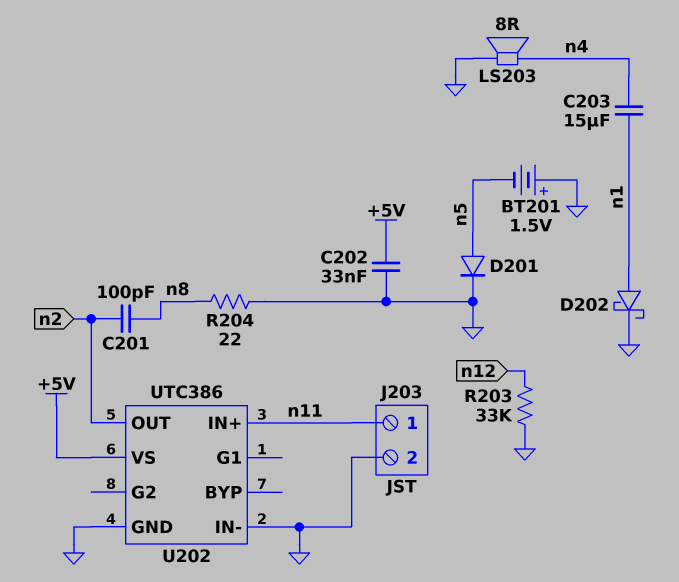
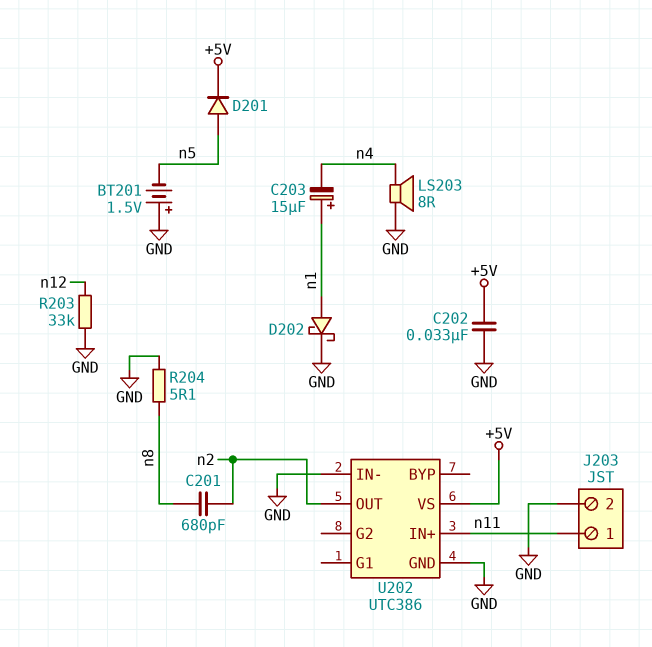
C201: 100pF (n2, n8) -> 680pF (n2, n8)
C203: 15uF (n1, n4) -> 15uF (plus n1, minus n4)
D201: diode (A n5, K GND) -> diode (A n5, K +5V)
R204: 22 (GND, n8) -> 5.1 (GND, n8)

